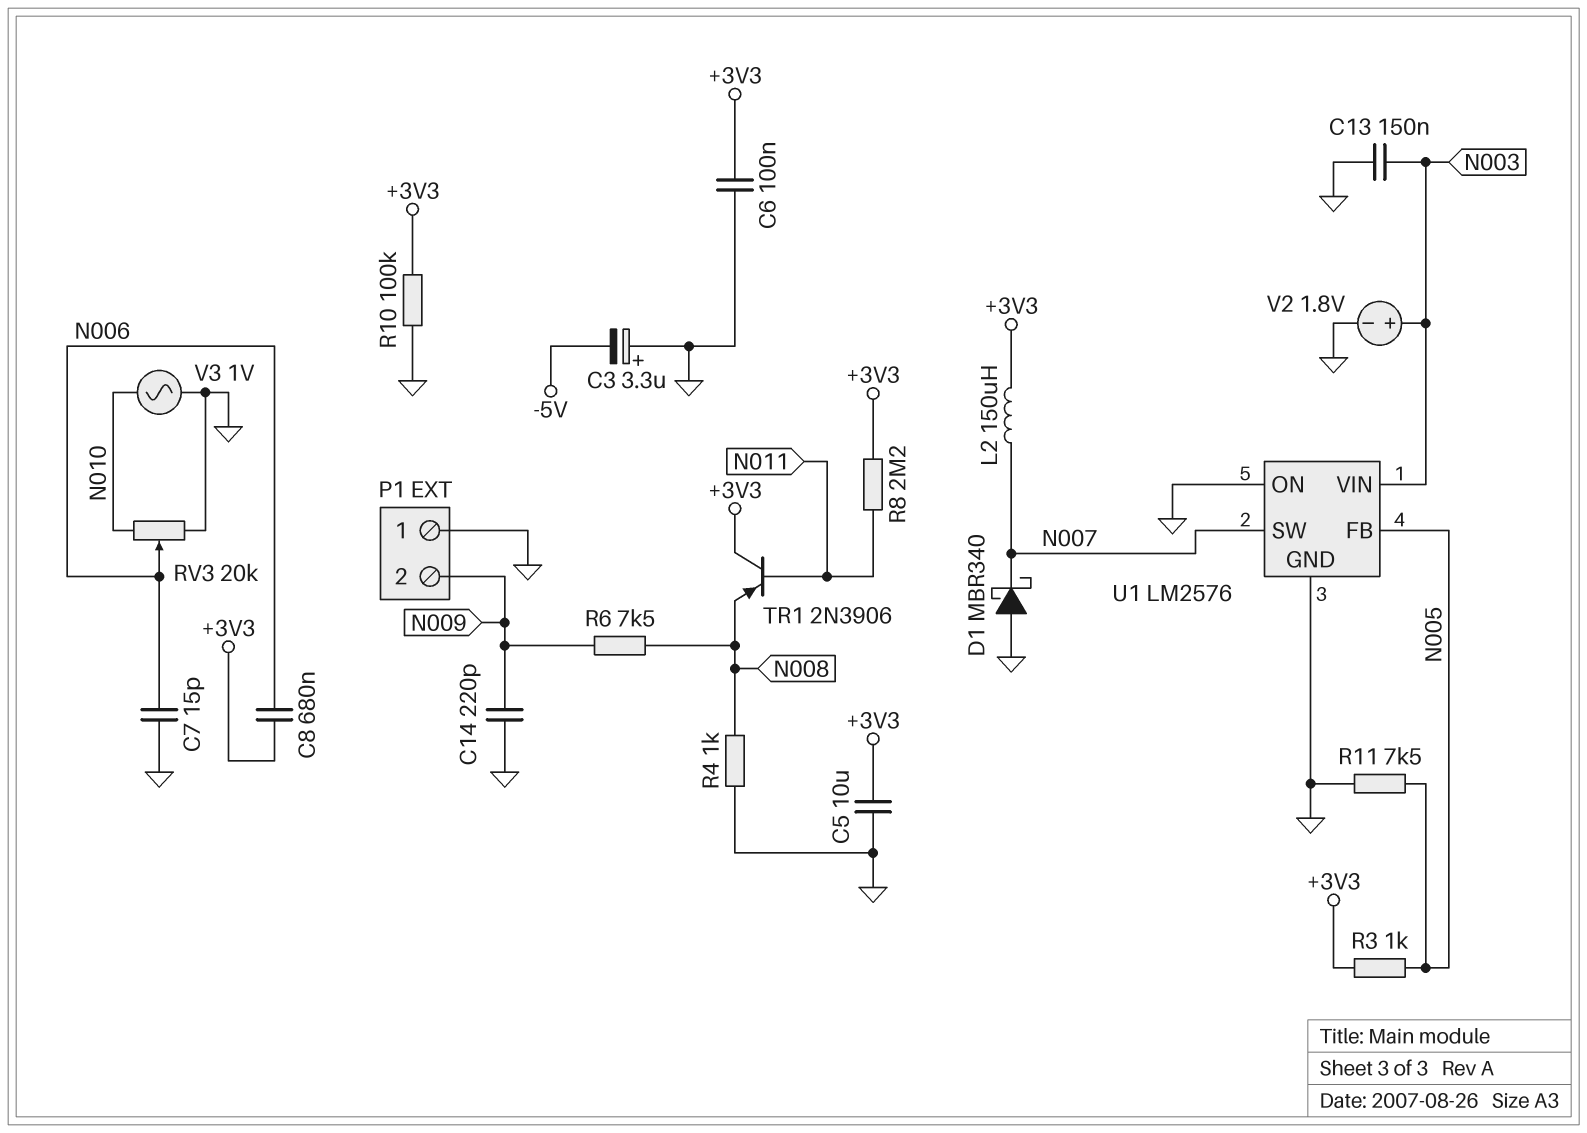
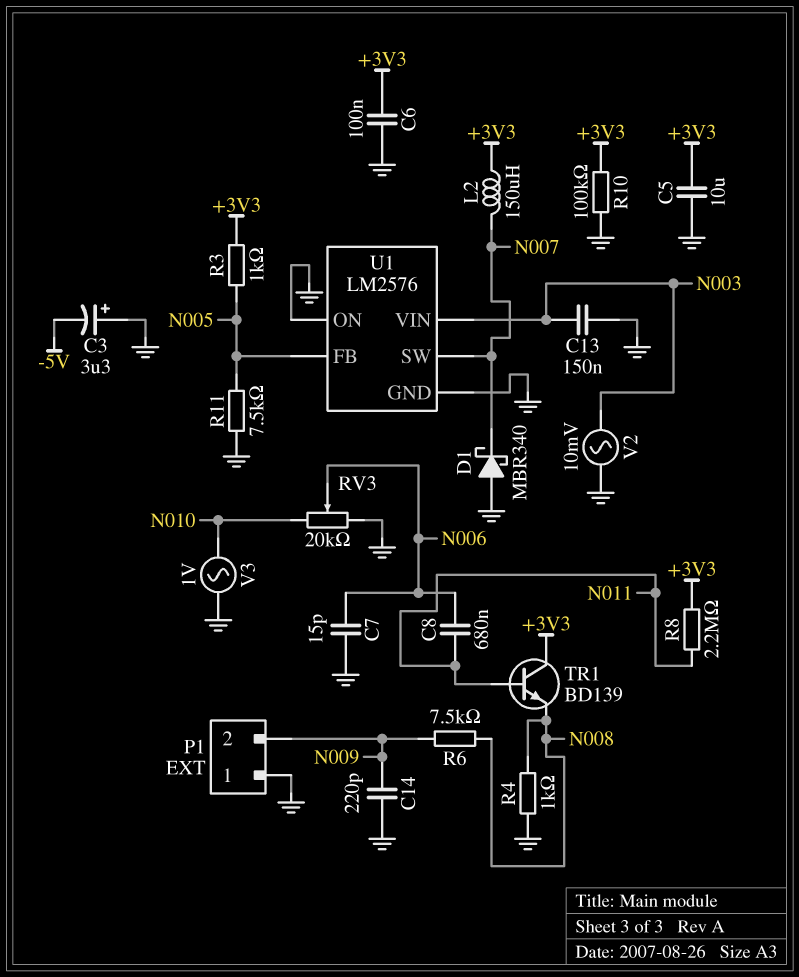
C8: 680nF (+3V3, N006) -> 680nF (N006, N011)
TR1: PNP 2N3906 (B N011, C +3V3, E N008) -> NPN BD139 (B N011, C +3V3, E N008)
V2: 1.8V (plus N003, minus GND) -> AC 10mV (GND, N003)

